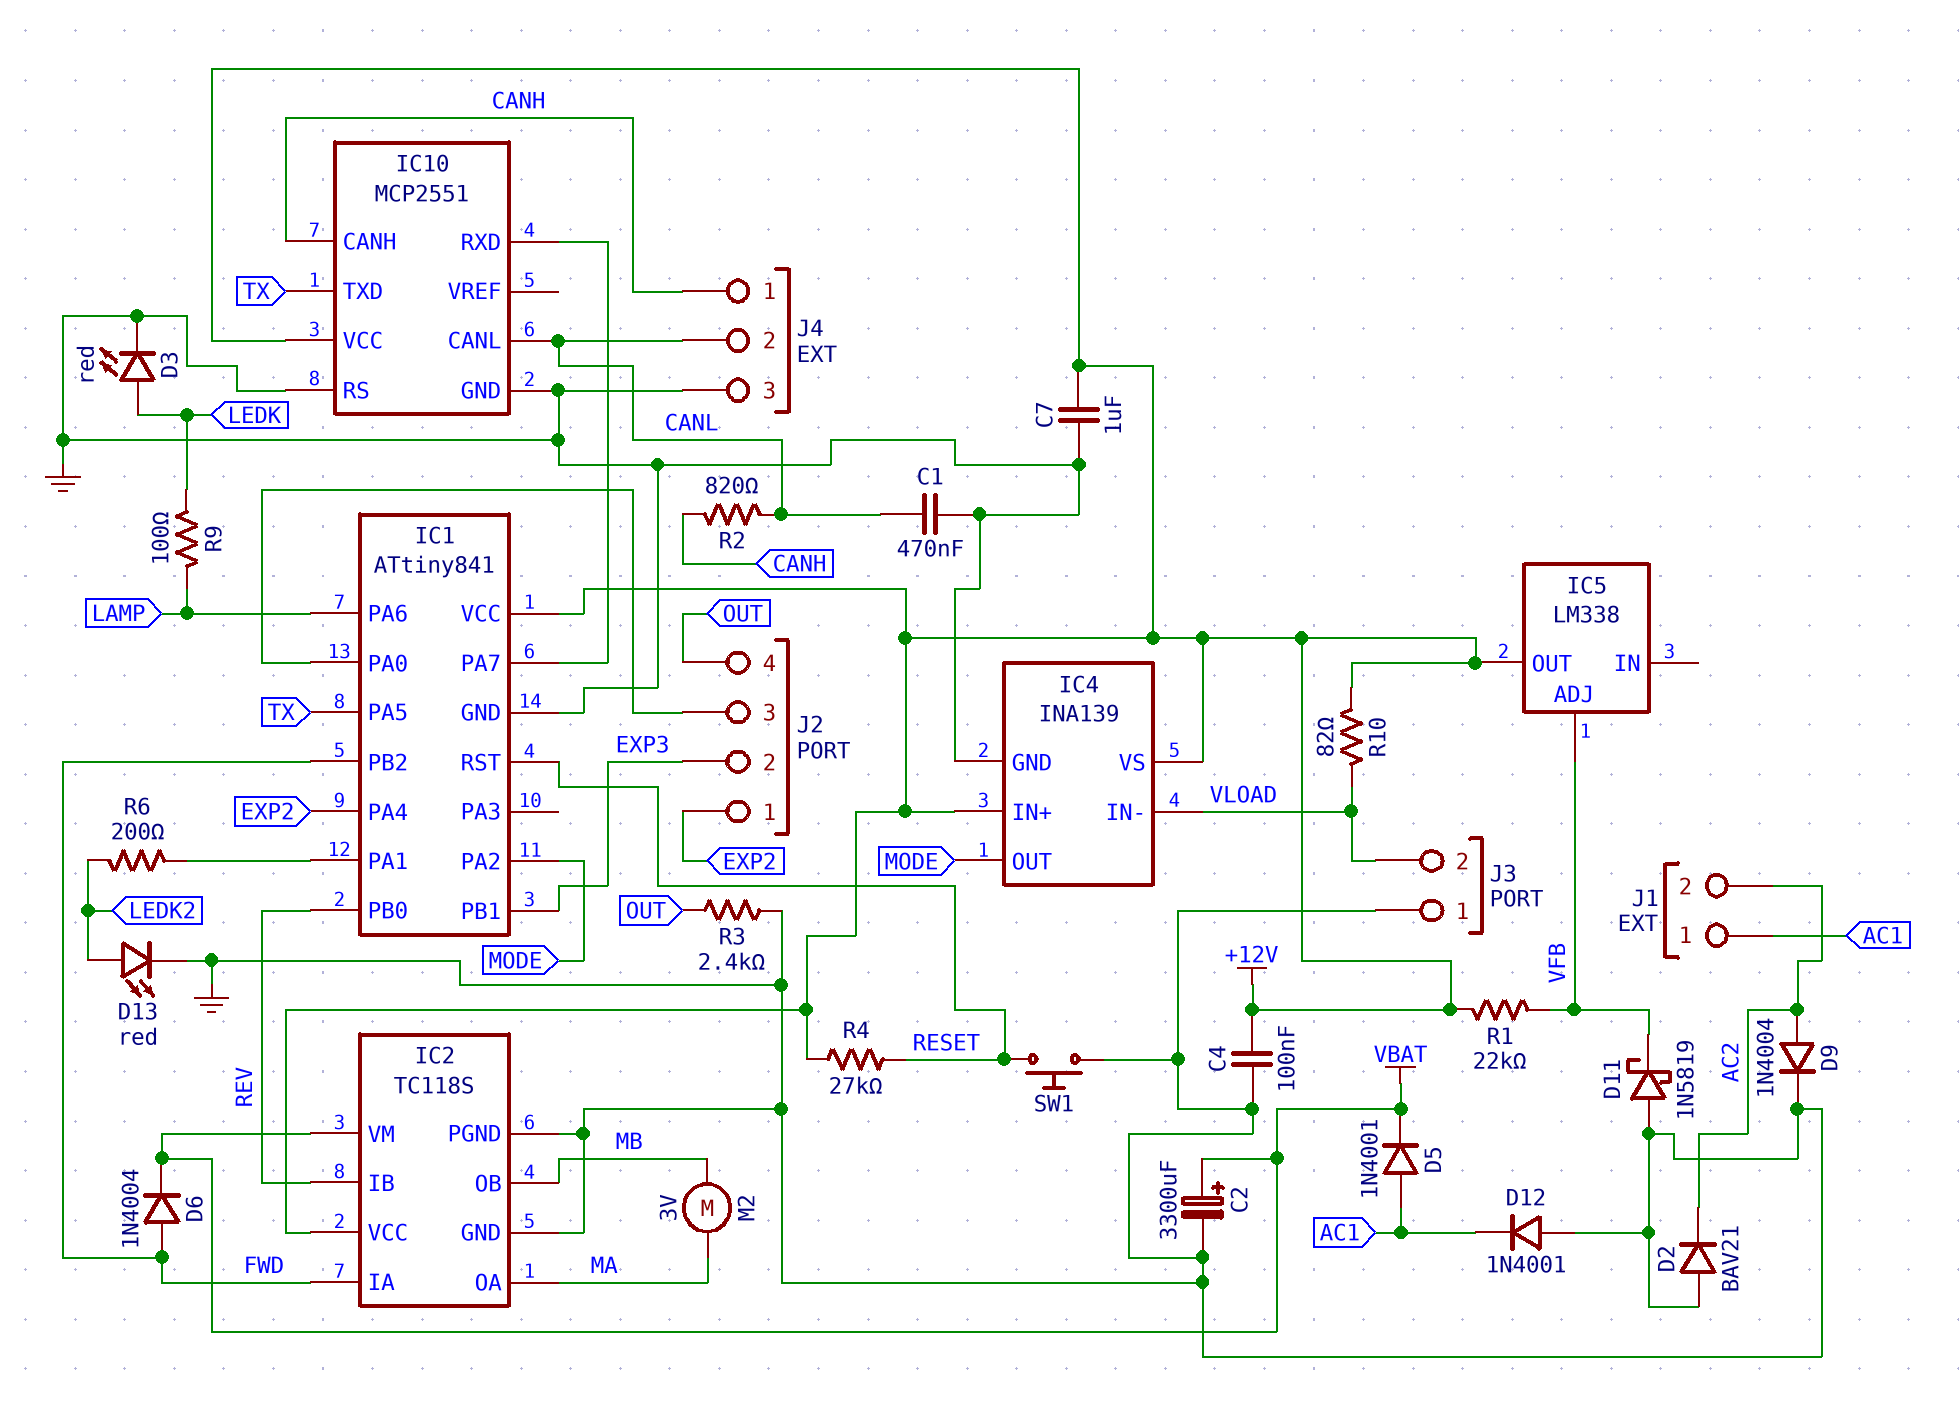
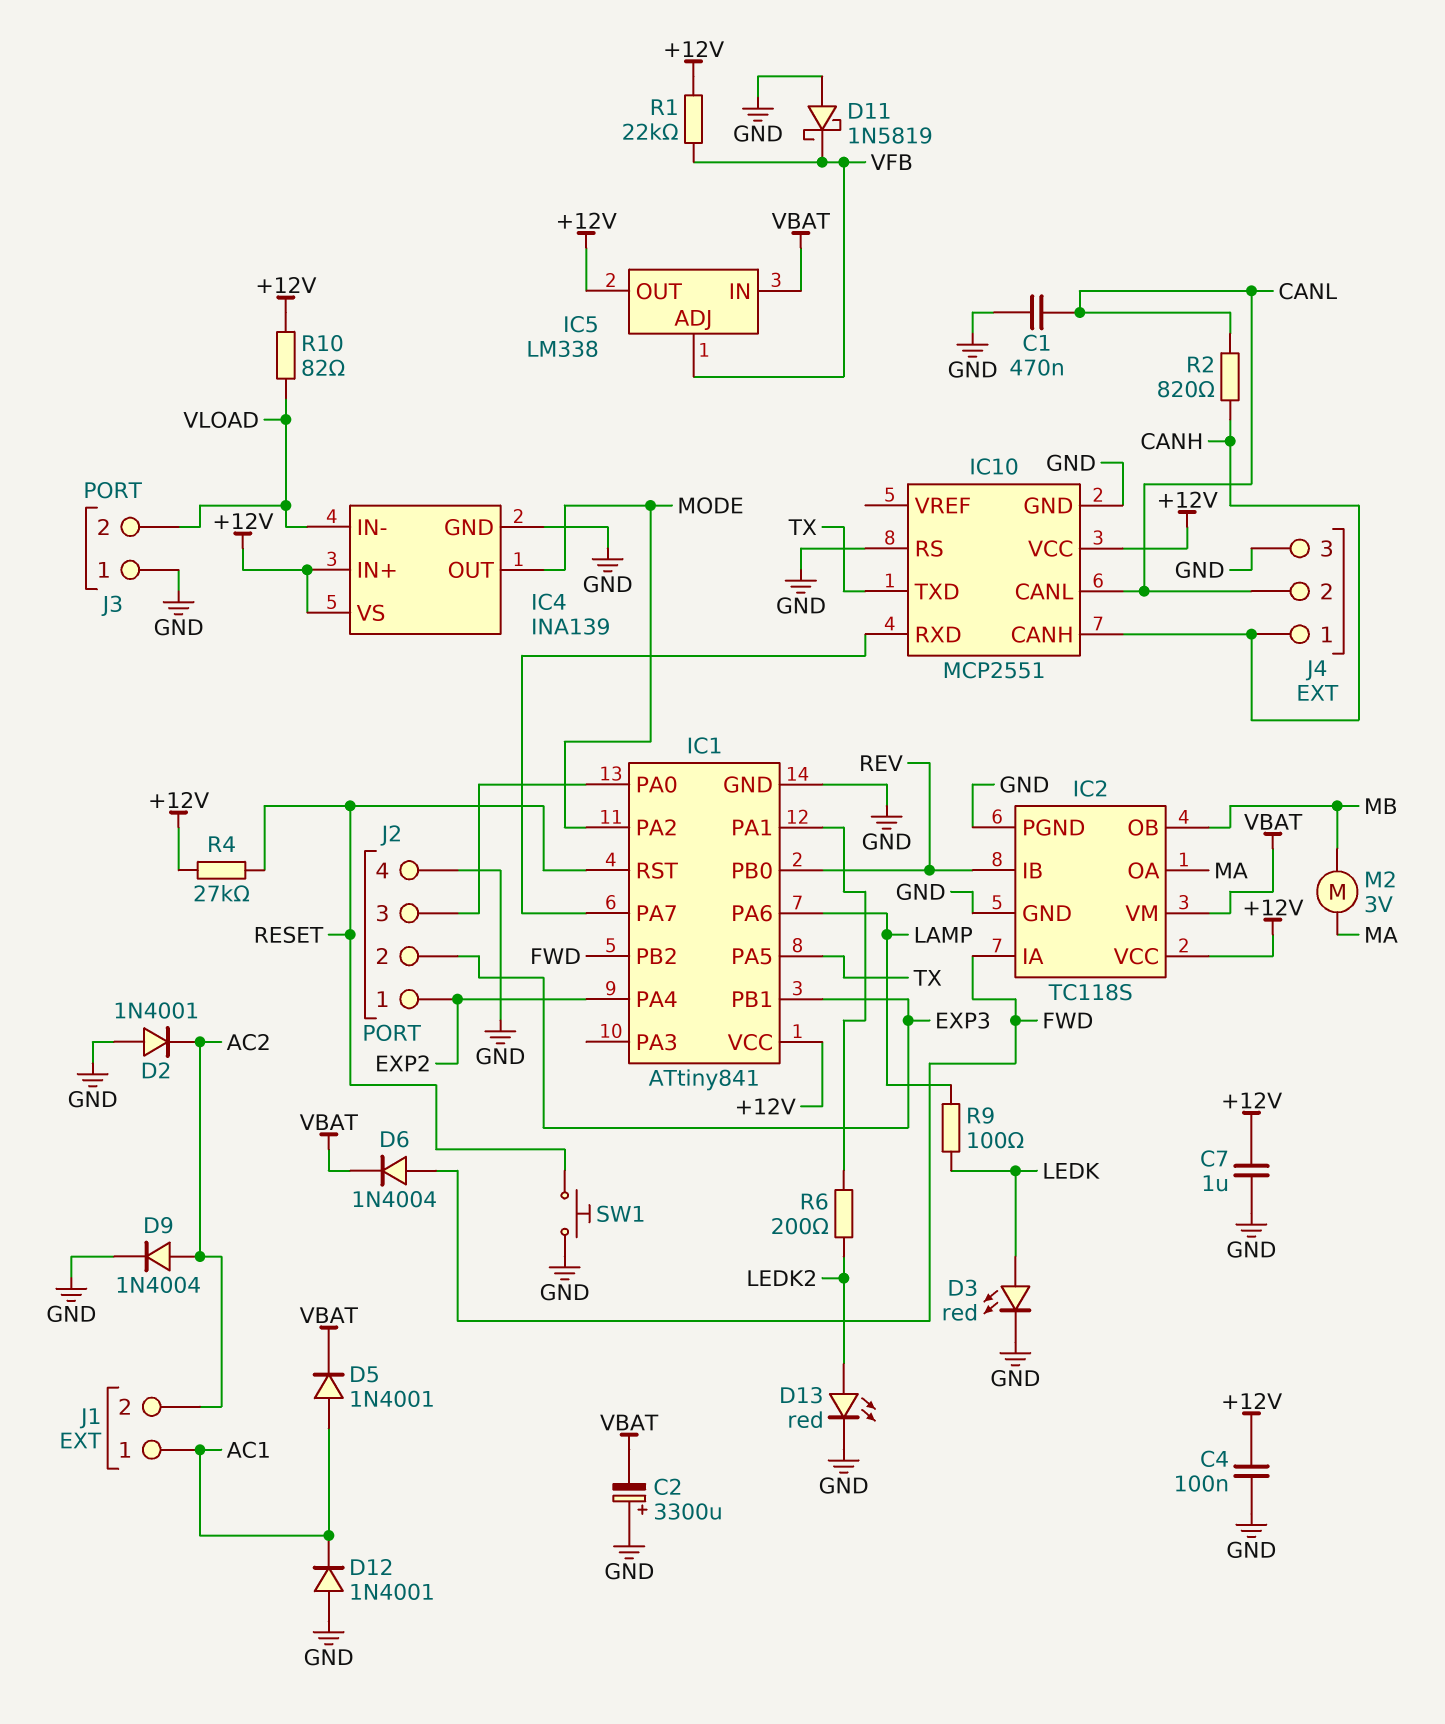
C2: 3300uF (plus VBAT, minus GND) -> 3300uF (plus GND, minus VBAT)
D2: diode BAV21 (A GND, K AC2) -> diode 1N4001 (A GND, K AC2)
IC5 pin IN: none -> VBAT
J2 pin 4: OUT -> GND
R3: 2.4k (GND, OUT) -> none

